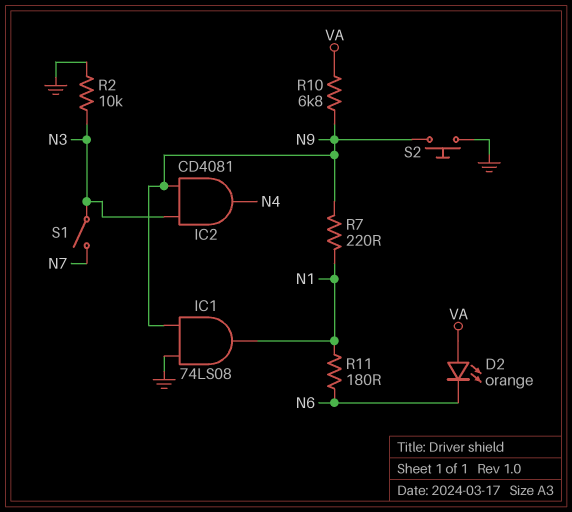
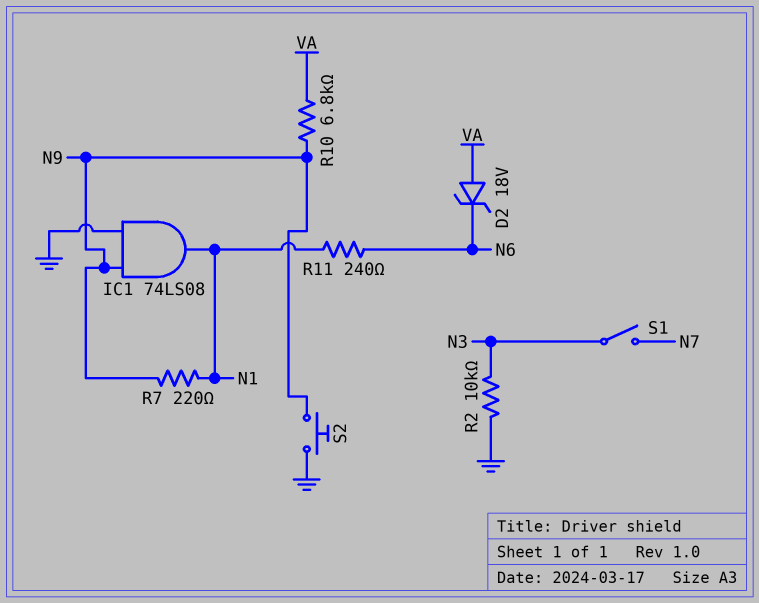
D2: LED orange (A VA, K N6) -> zener 18V (A VA, K N6)
IC2: AND CD4081 (in N3, in N9, out N4) -> none
R11: 180 (N1, N6) -> 240 (N1, N6)

